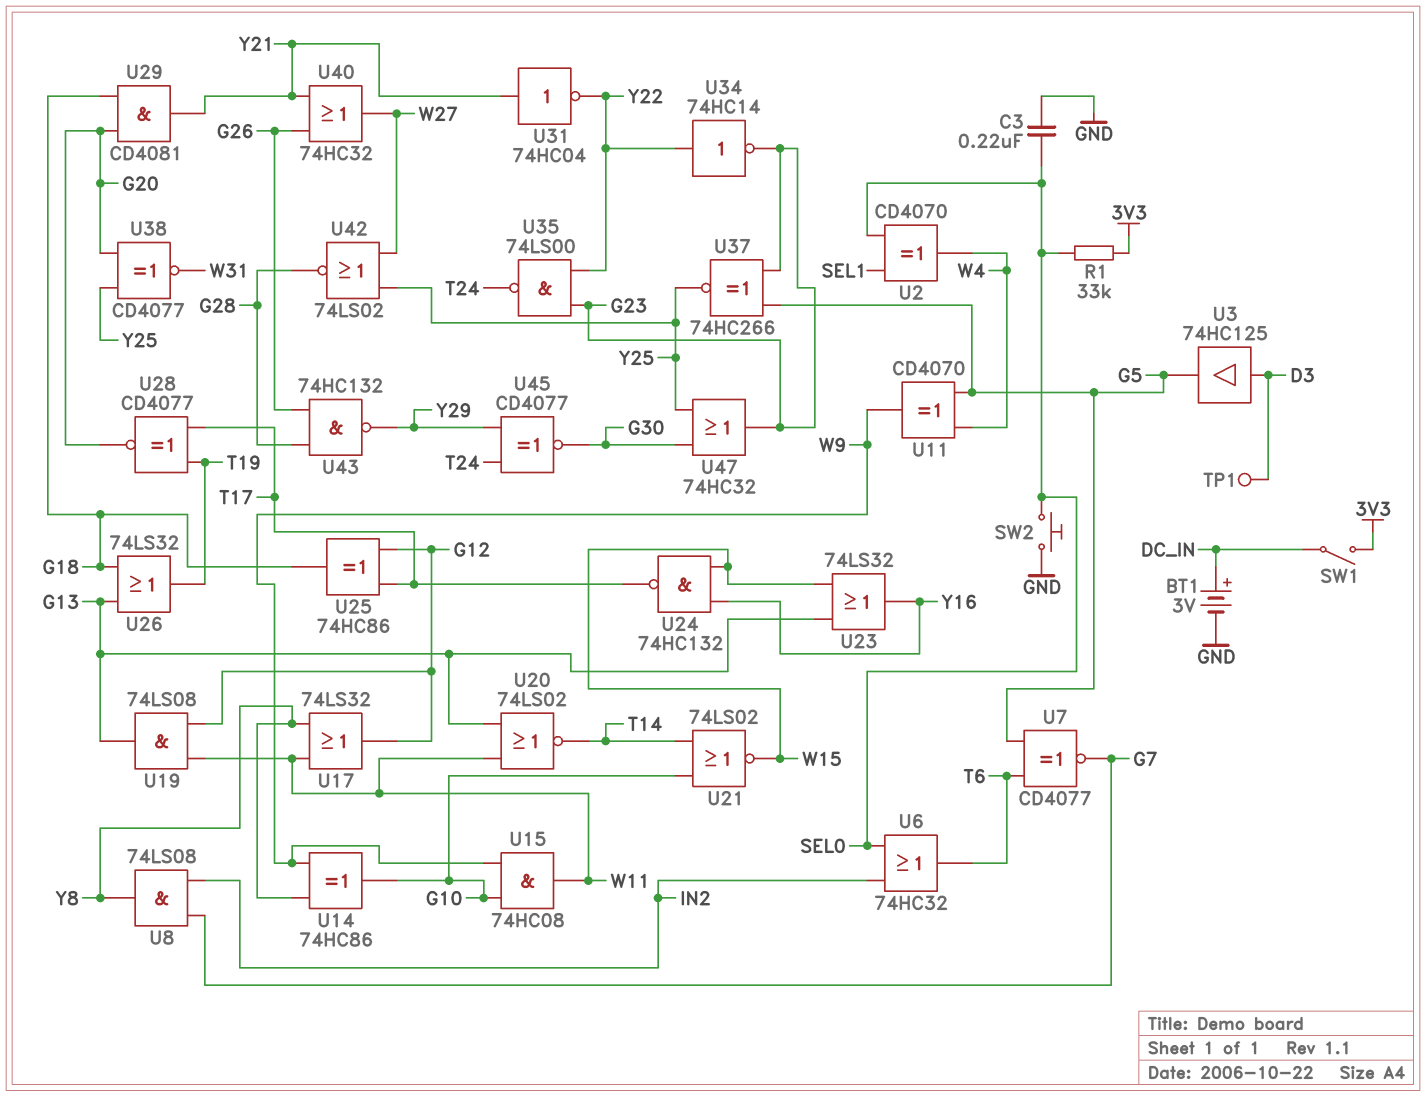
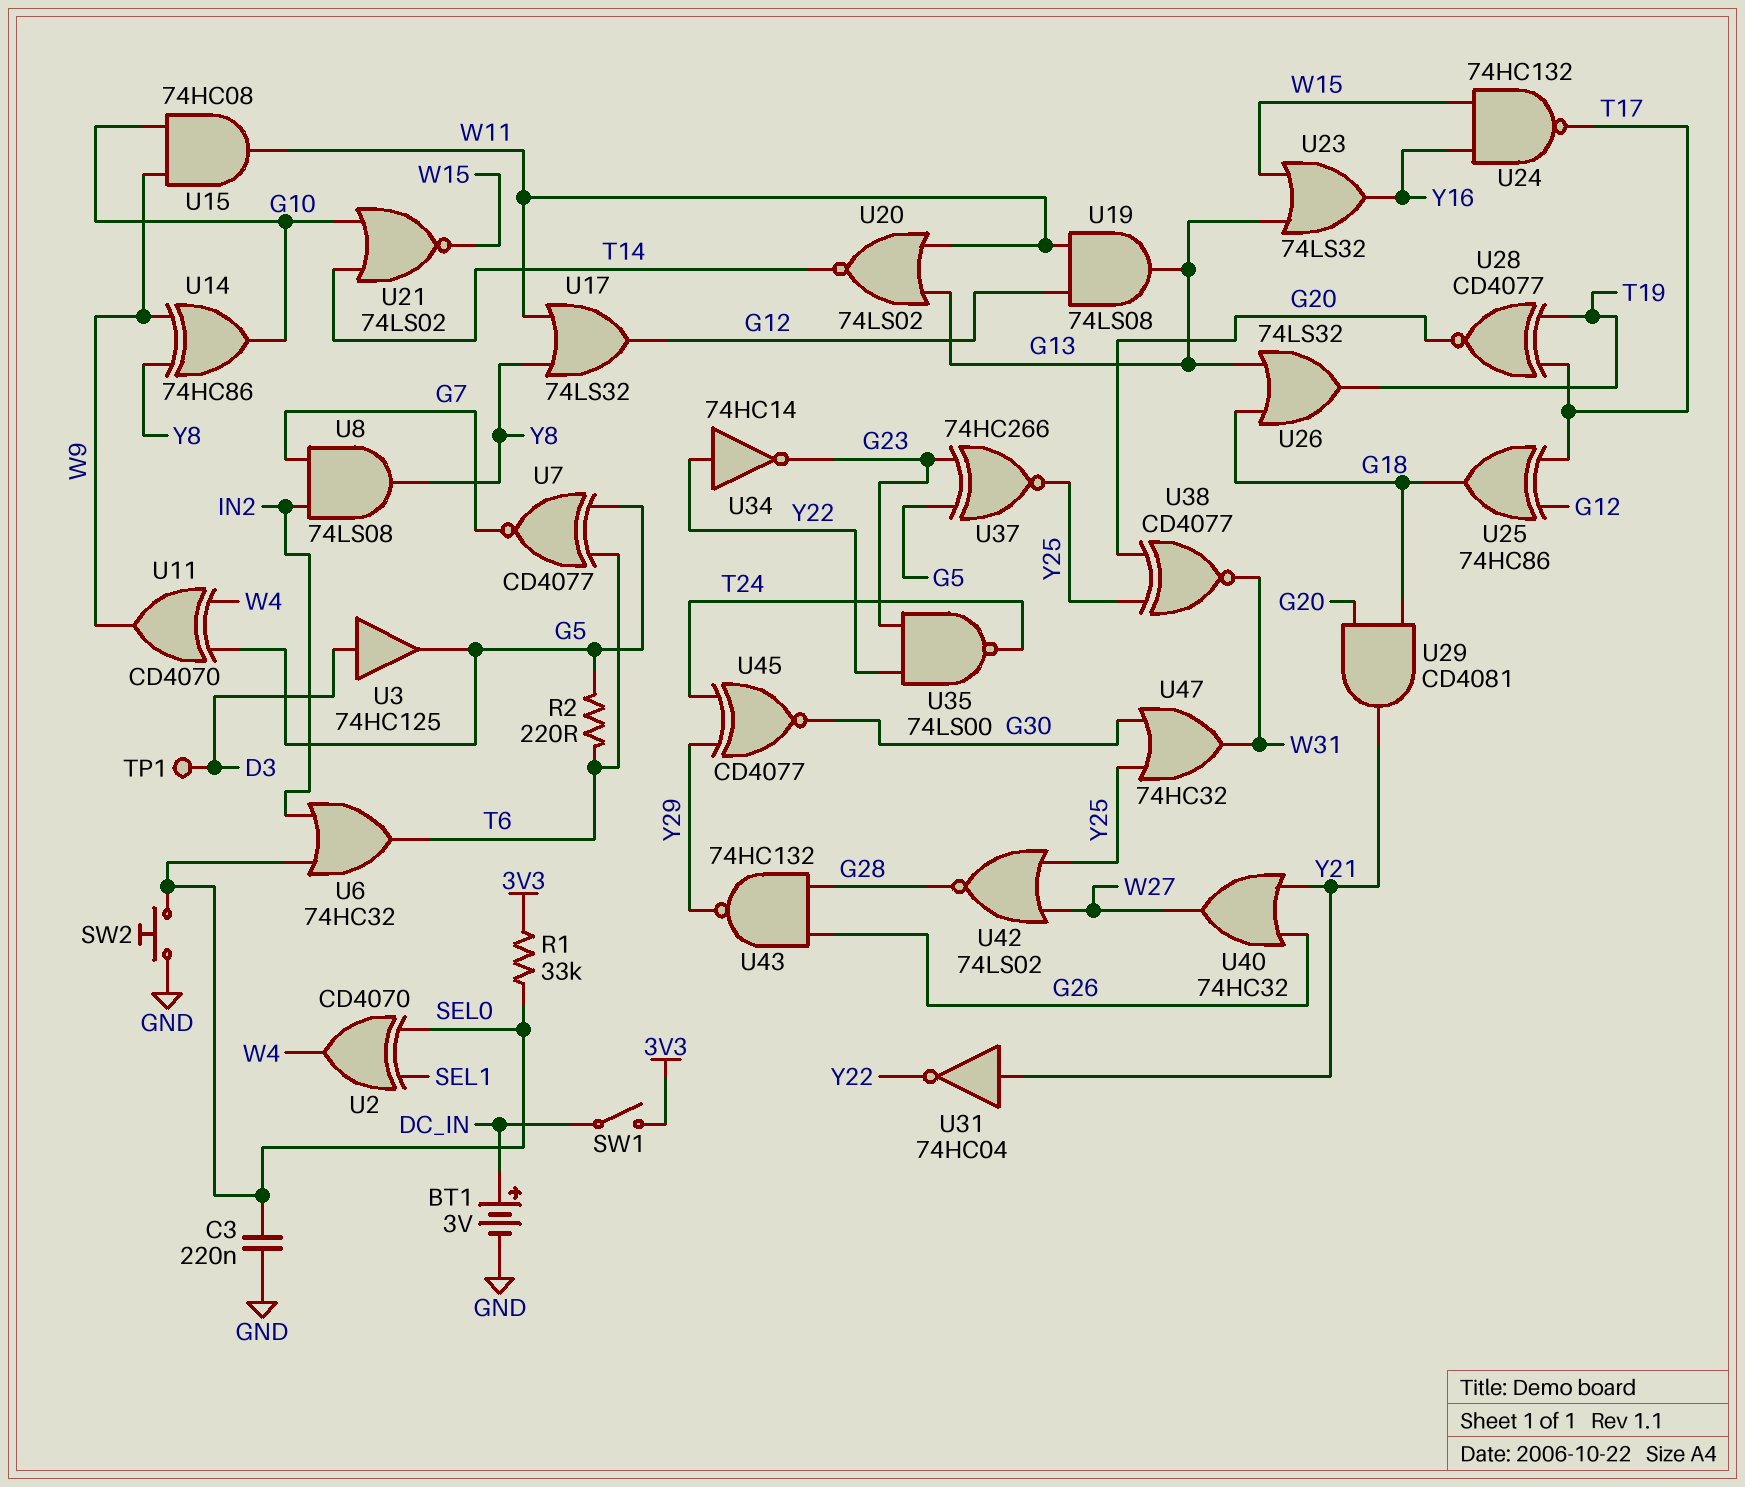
R2: none -> 220 (G5, T6)
U47: OR 74HC32 (in G30, in Y25, out G23) -> OR 74HC32 (in G30, in Y25, out W31)

